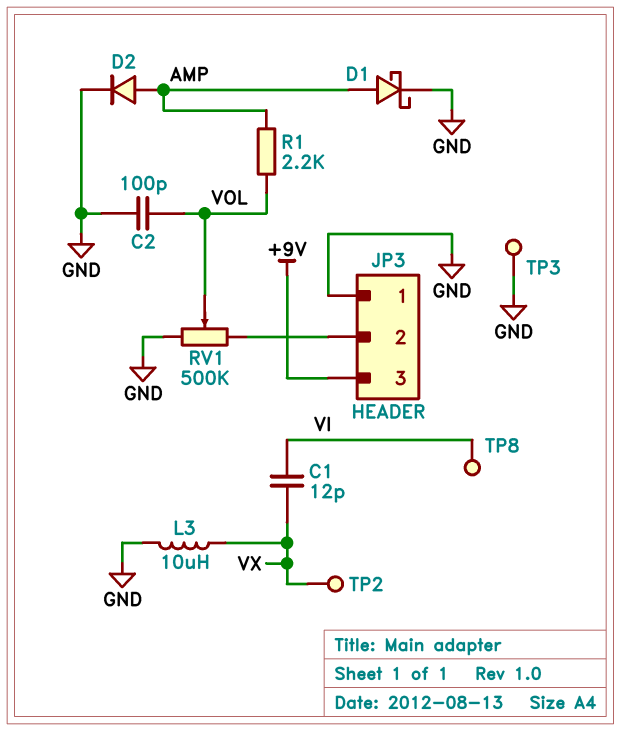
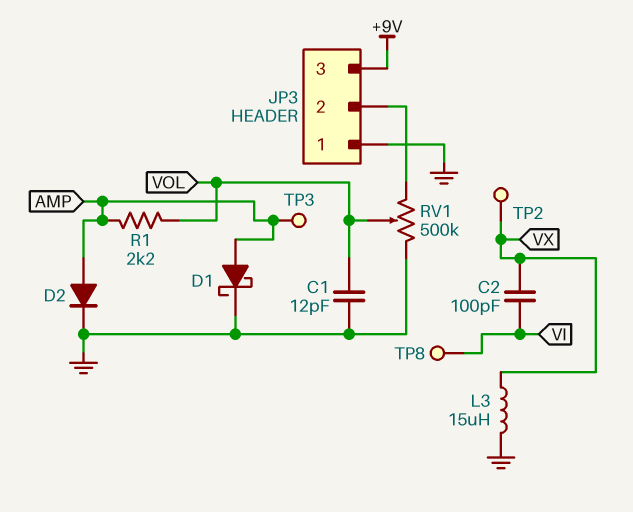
C1: 12pF (VI, VX) -> 12pF (GND, VOL)
C2: 100pF (GND, VOL) -> 100pF (VI, VX)
L3: 10uH (GND, VX) -> 15uH (GND, VX)
TP3: test point (GND) -> test point (AMP)

